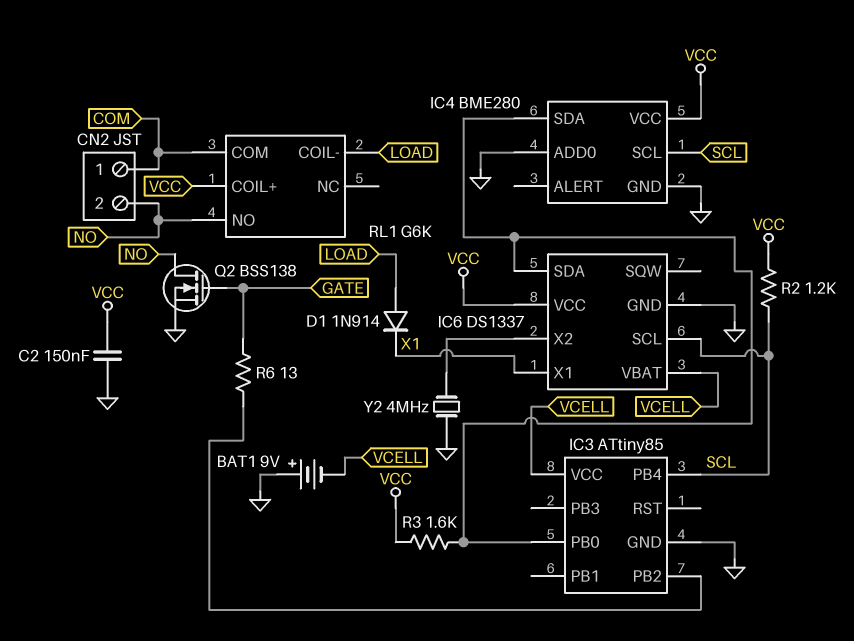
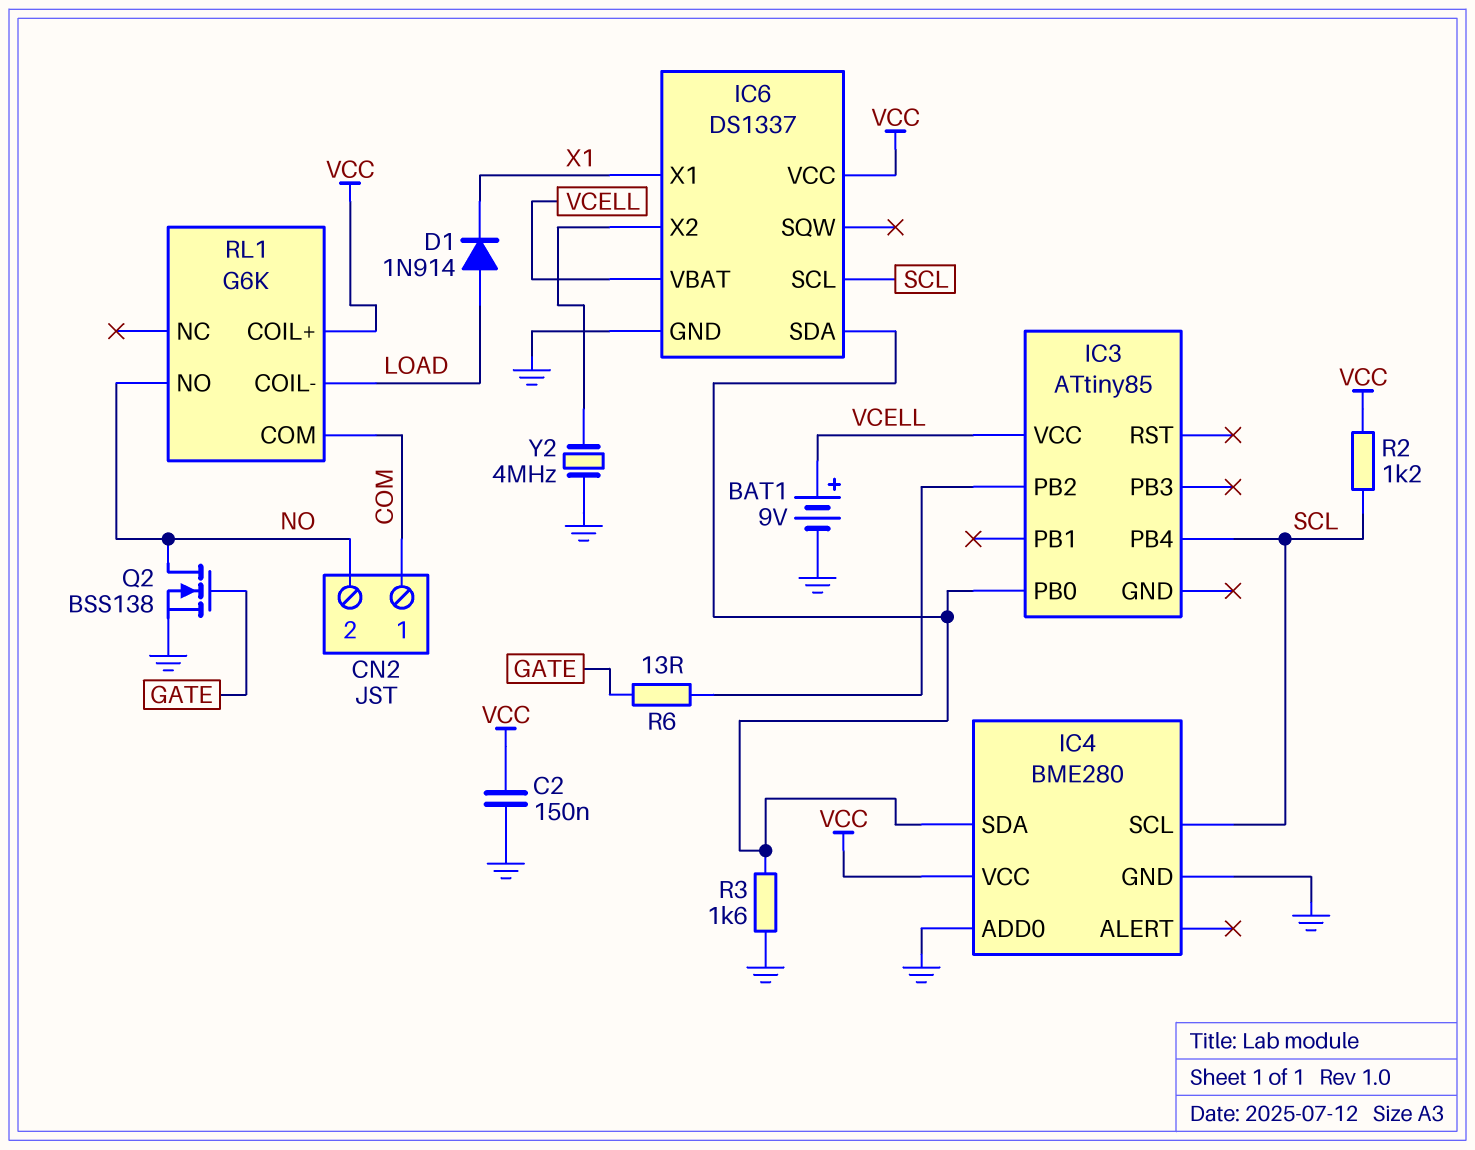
BAT1: 9V (plus GND, minus VCELL) -> 9V (plus VCELL, minus GND)
IC3 pin GND: GND -> none
R3: 1.6k (IC3/PB0, VCC) -> 1.6k (GND, IC3/PB0)

